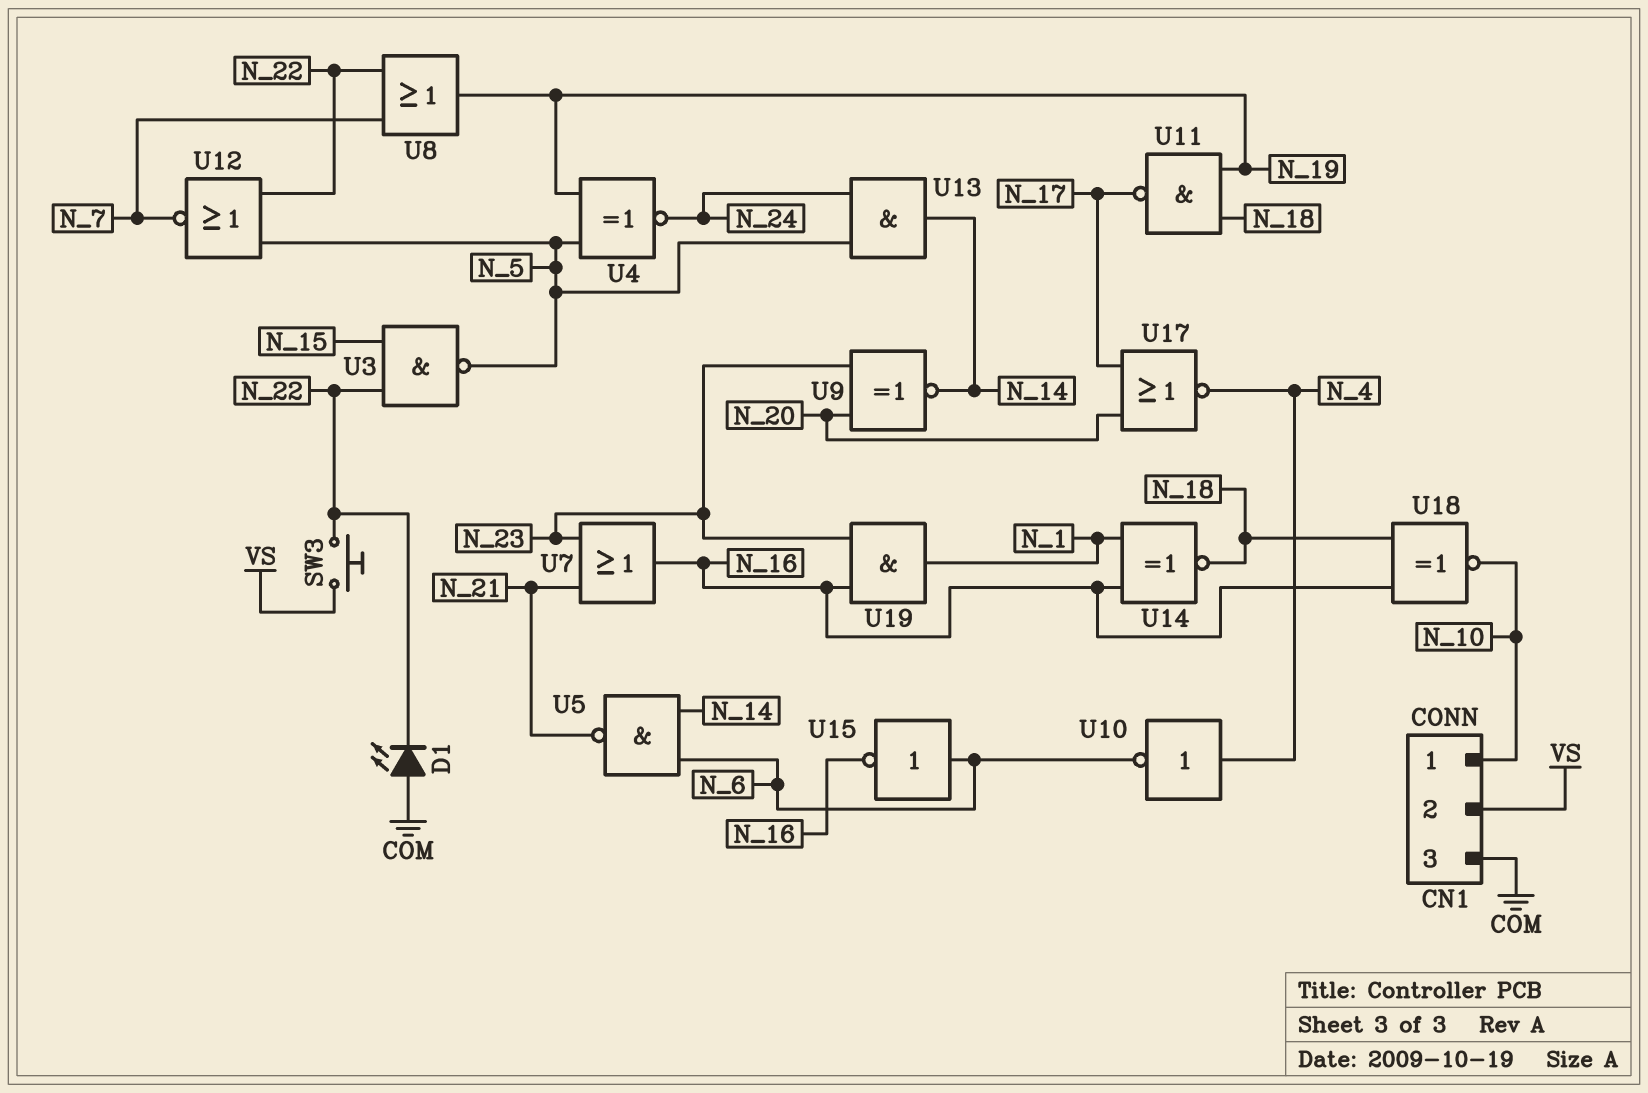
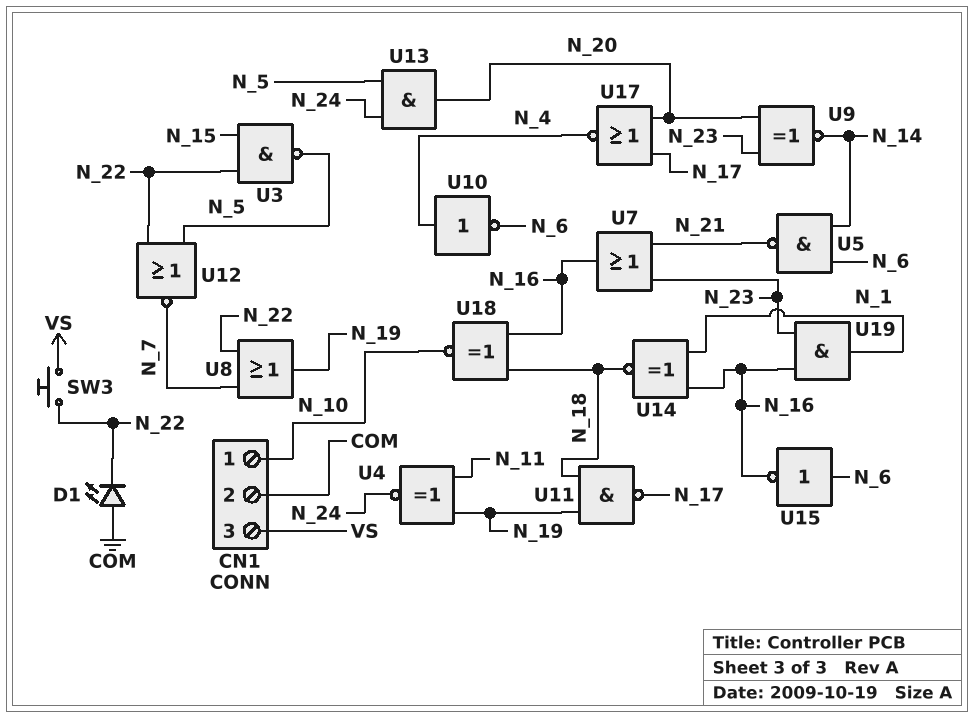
CN1 pin 2: VS -> COM
CN1 pin 3: COM -> VS
U4: XNOR (in N_5, in N_19, out N_24) -> XNOR (in N_11, in N_19, out N_24)
U13: AND (in N_5, in N_24, out N_14) -> AND (in N_5, in N_24, out N_20)

